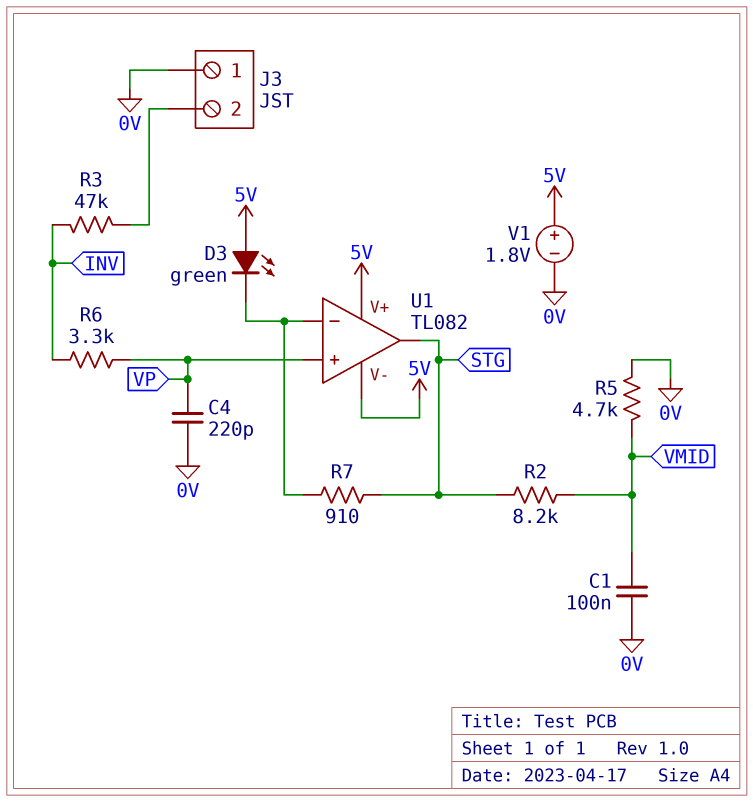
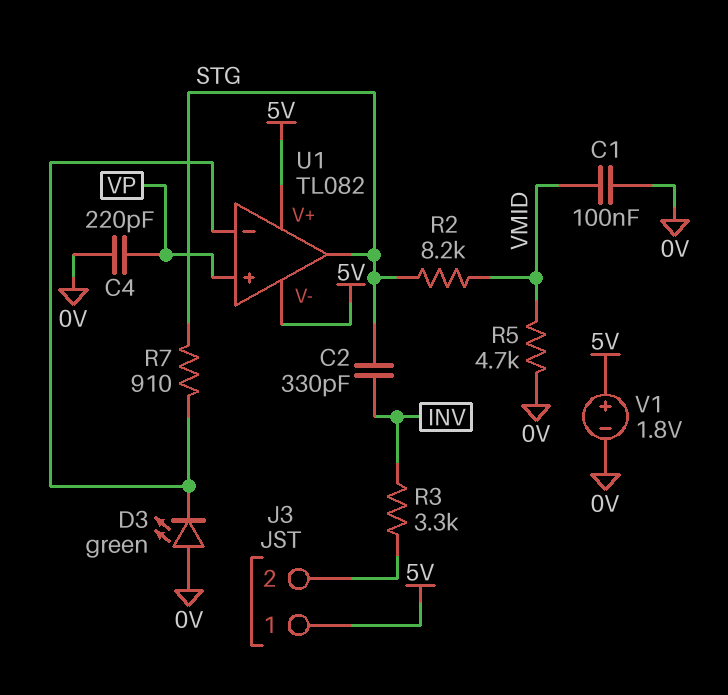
C2: none -> 330pF (INV, STG)
D3: LED green (A 5V, K U1/in-) -> LED green (A 0V, K U1/in-)
J3 pin 1: 0V -> 5V
R3: 47k (INV, J3/2) -> 3.3k (INV, J3/2)
R6: 3.3k (INV, VP) -> none

